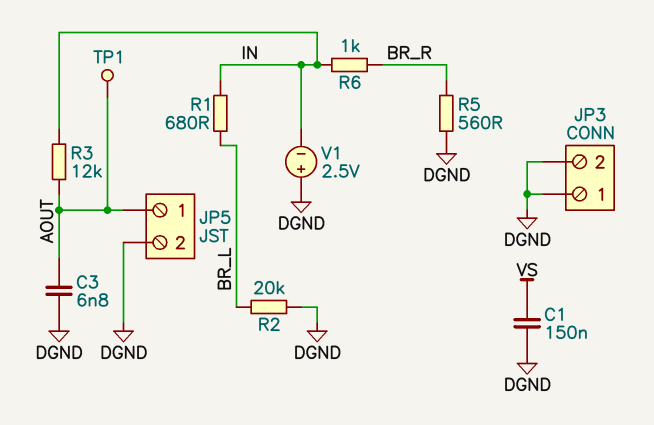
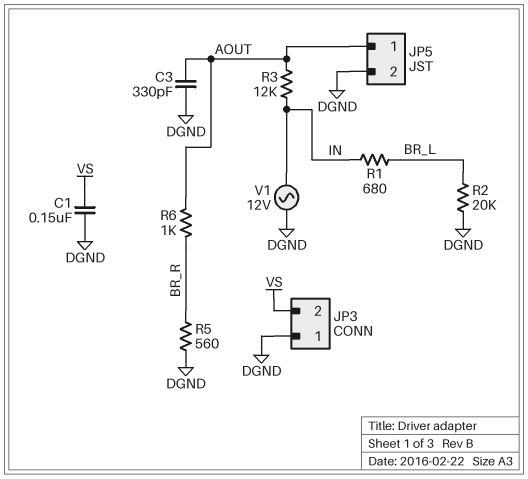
C3: 6.8nF (AOUT, DGND) -> 330pF (AOUT, DGND)
JP3 pin 2: DGND -> VS
R6: 1k (BR_R, IN) -> 1k (AOUT, BR_R)
TP1: test point (AOUT) -> none
V1: 2.5V (plus DGND, minus IN) -> AC 12V (DGND, IN)

